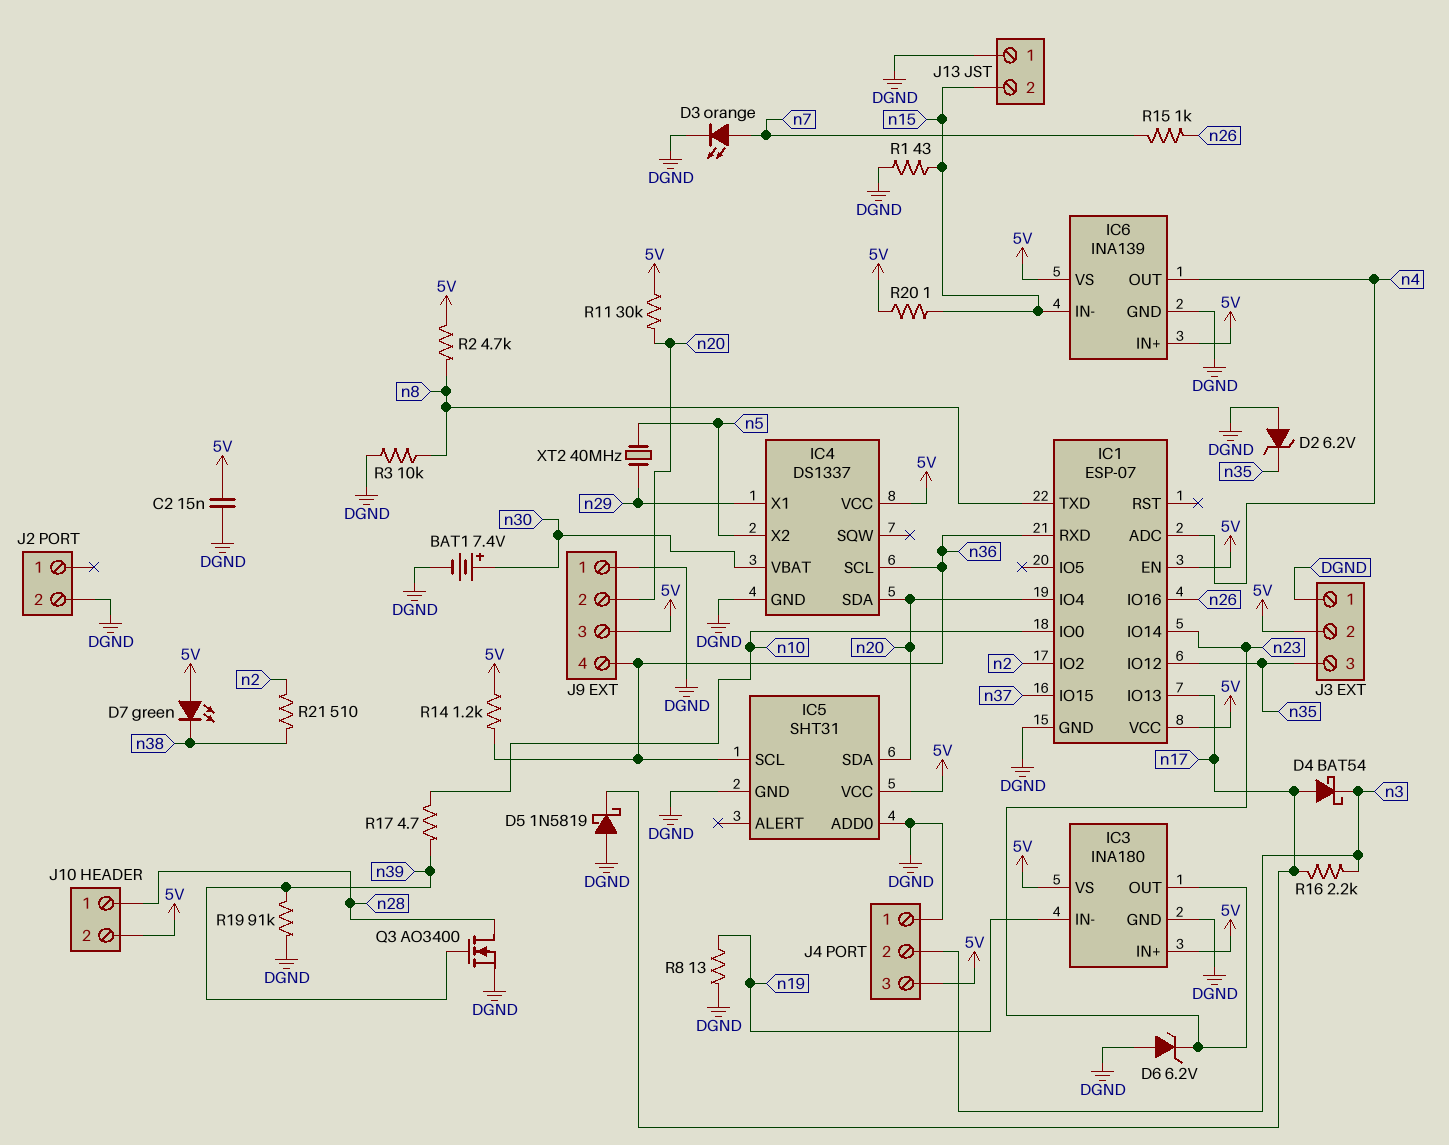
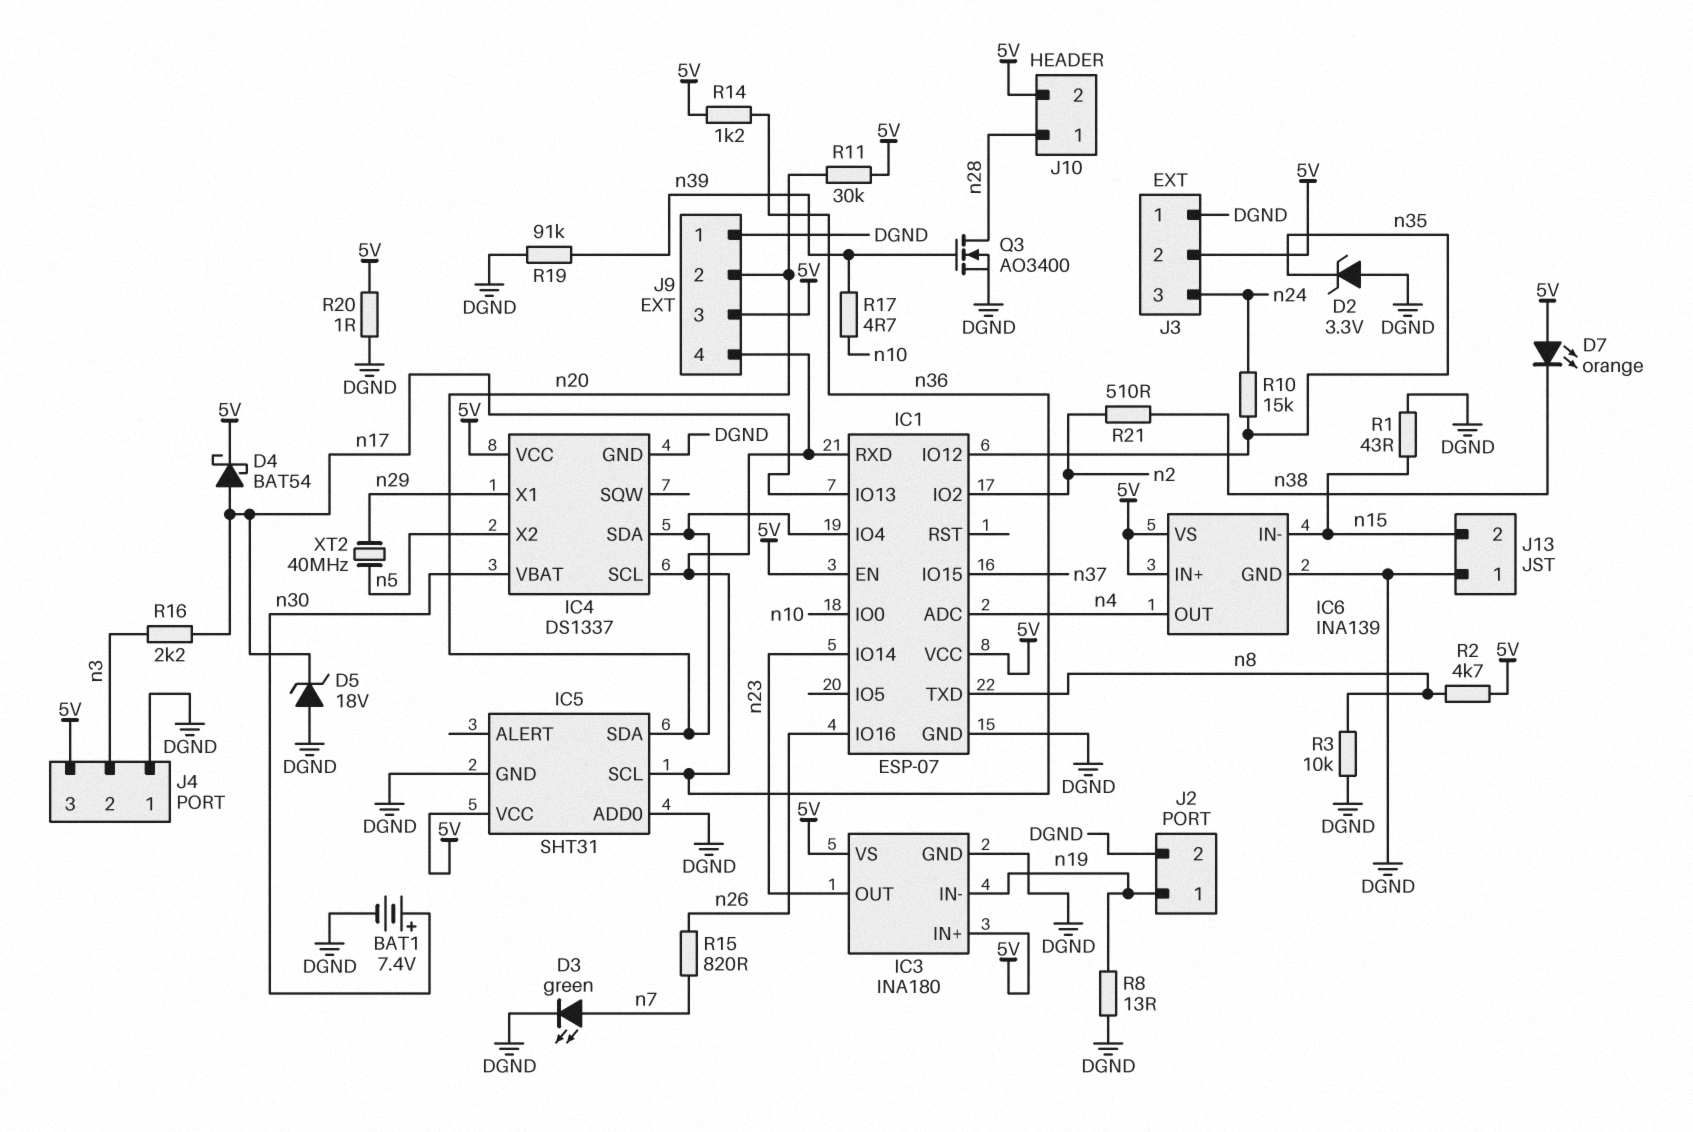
C2: 15nF (5V, DGND) -> none
D2: zener 6.2V (A DGND, K n35) -> zener 3.3V (A DGND, K n35)
D3: LED orange (A n7, K DGND) -> LED green (A n7, K DGND)
D4: schottky BAT54 (A n17, K n3) -> schottky BAT54 (A n17, K 5V)
D5: schottky 1N5819 (A DGND, K n17) -> zener 18V (A DGND, K n17)
D6: zener 6.2V (A DGND, K n23) -> none
D7: LED green (A 5V, K n38) -> LED orange (A 5V, K n38)
J2 pin 1: none -> n19
J3 pin 3: n35 -> n24
R10: none -> 15k (n24, n35)
R15: 1k (n7, n26) -> 820 (n7, n26)
R20: 1 (5V, n15) -> 1 (5V, DGND)

